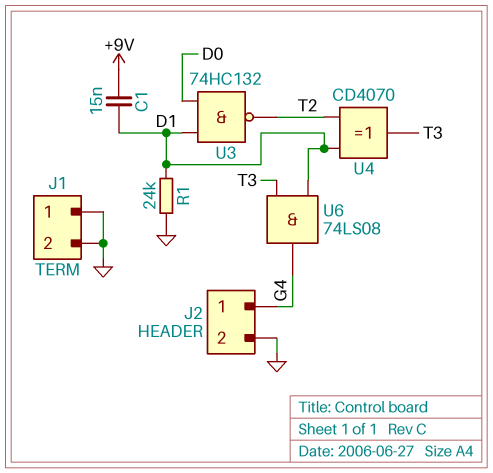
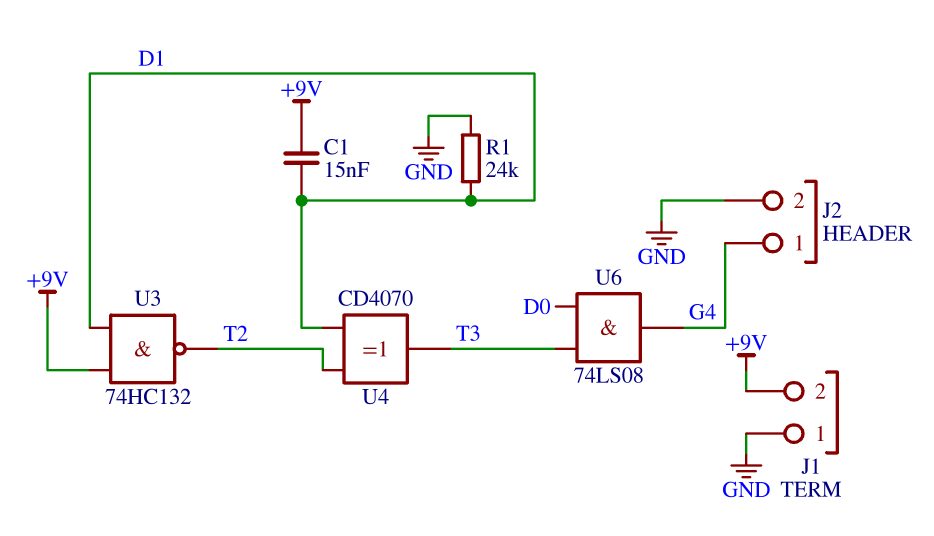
J1 pin 2: GND -> +9V
U3: NAND 74HC132 (in D0, in D1, out T2) -> NAND 74HC132 (in +9V, in D1, out T2)
U6: AND 74LS08 (in D1, in T3, out G4) -> AND 74LS08 (in D0, in T3, out G4)

